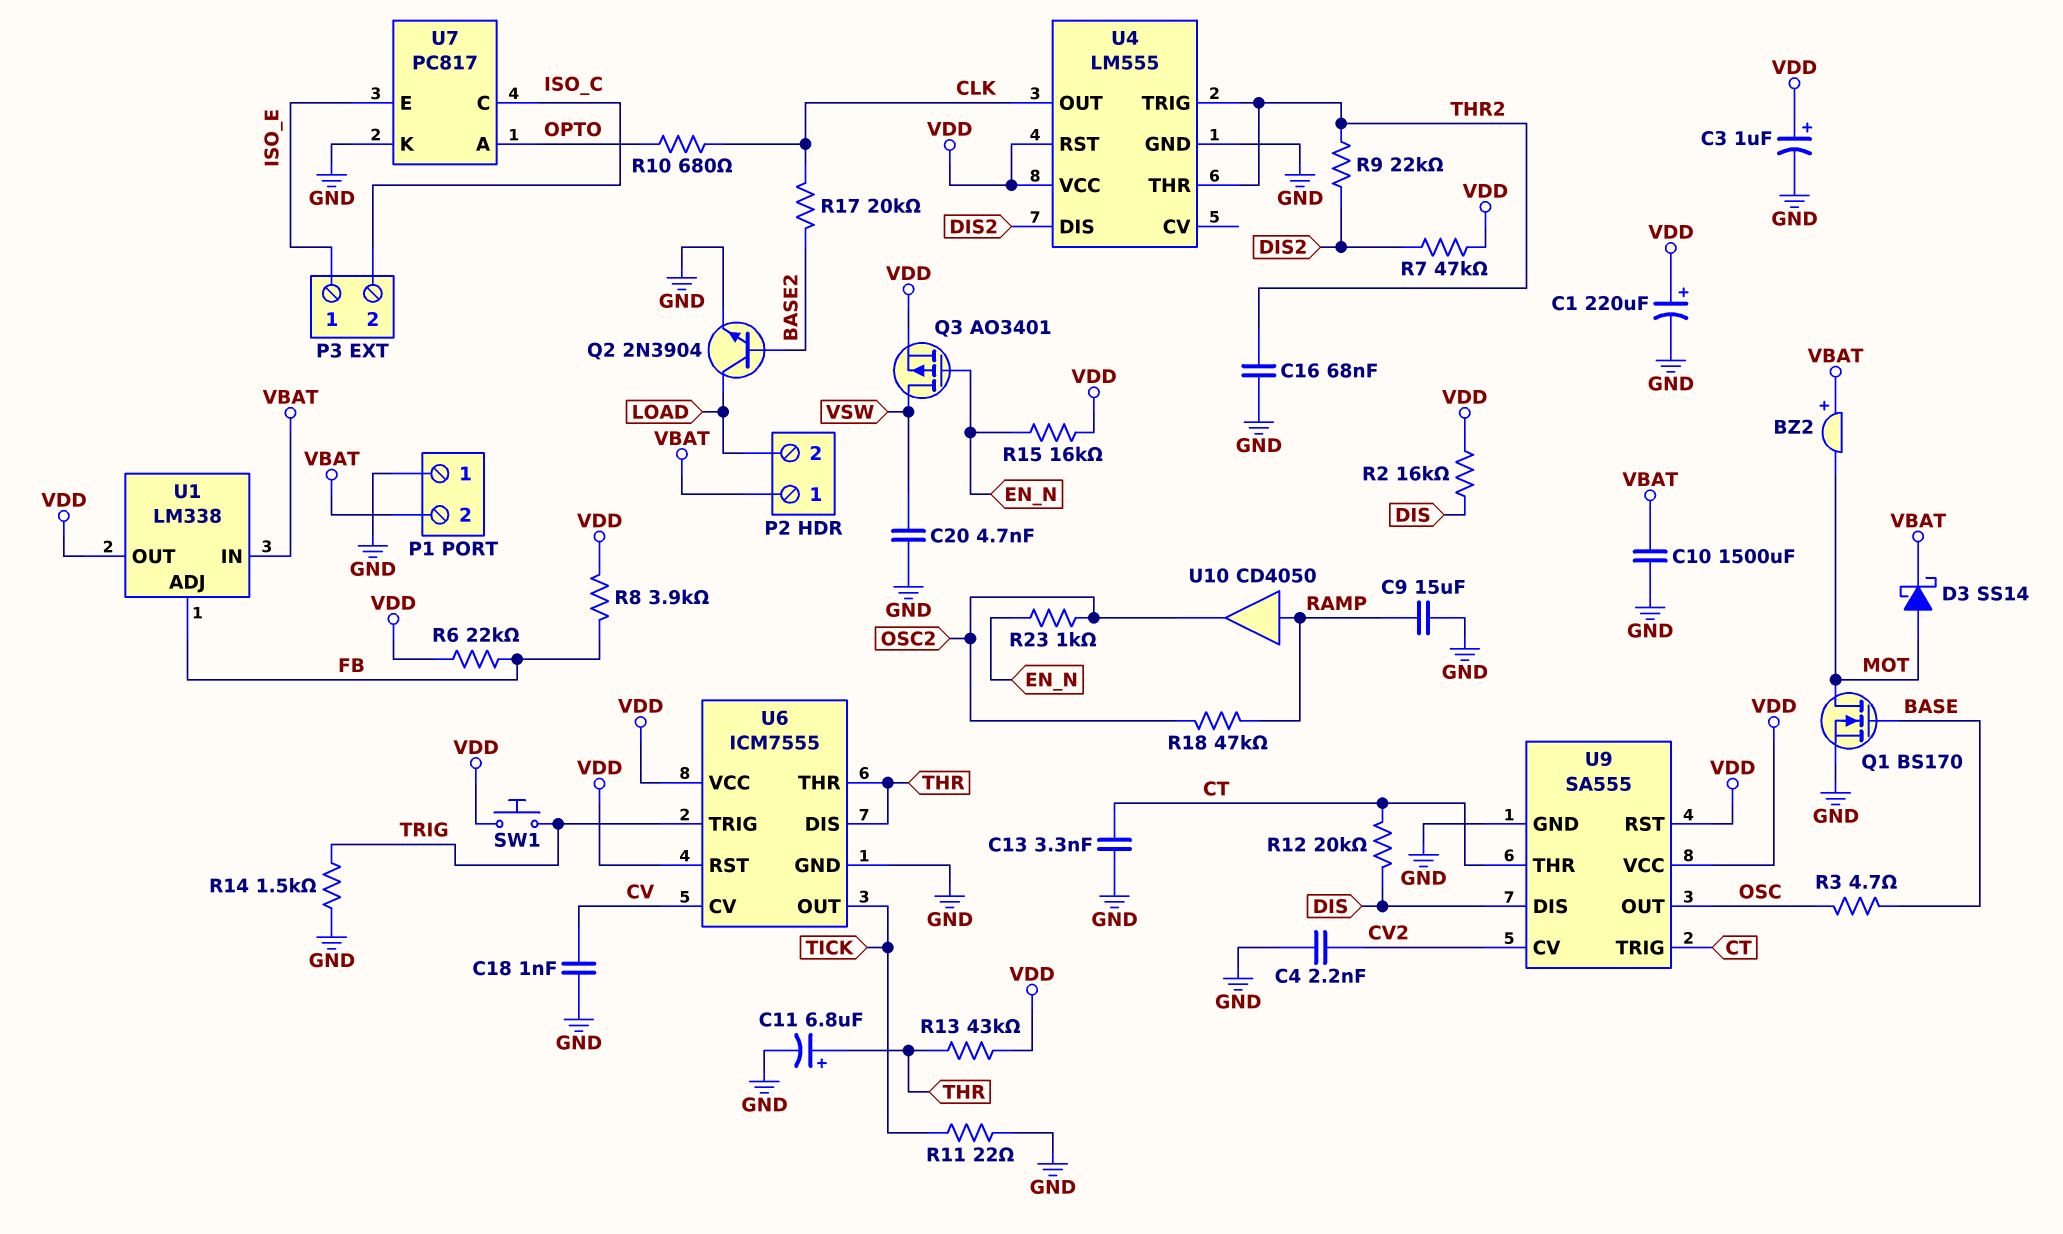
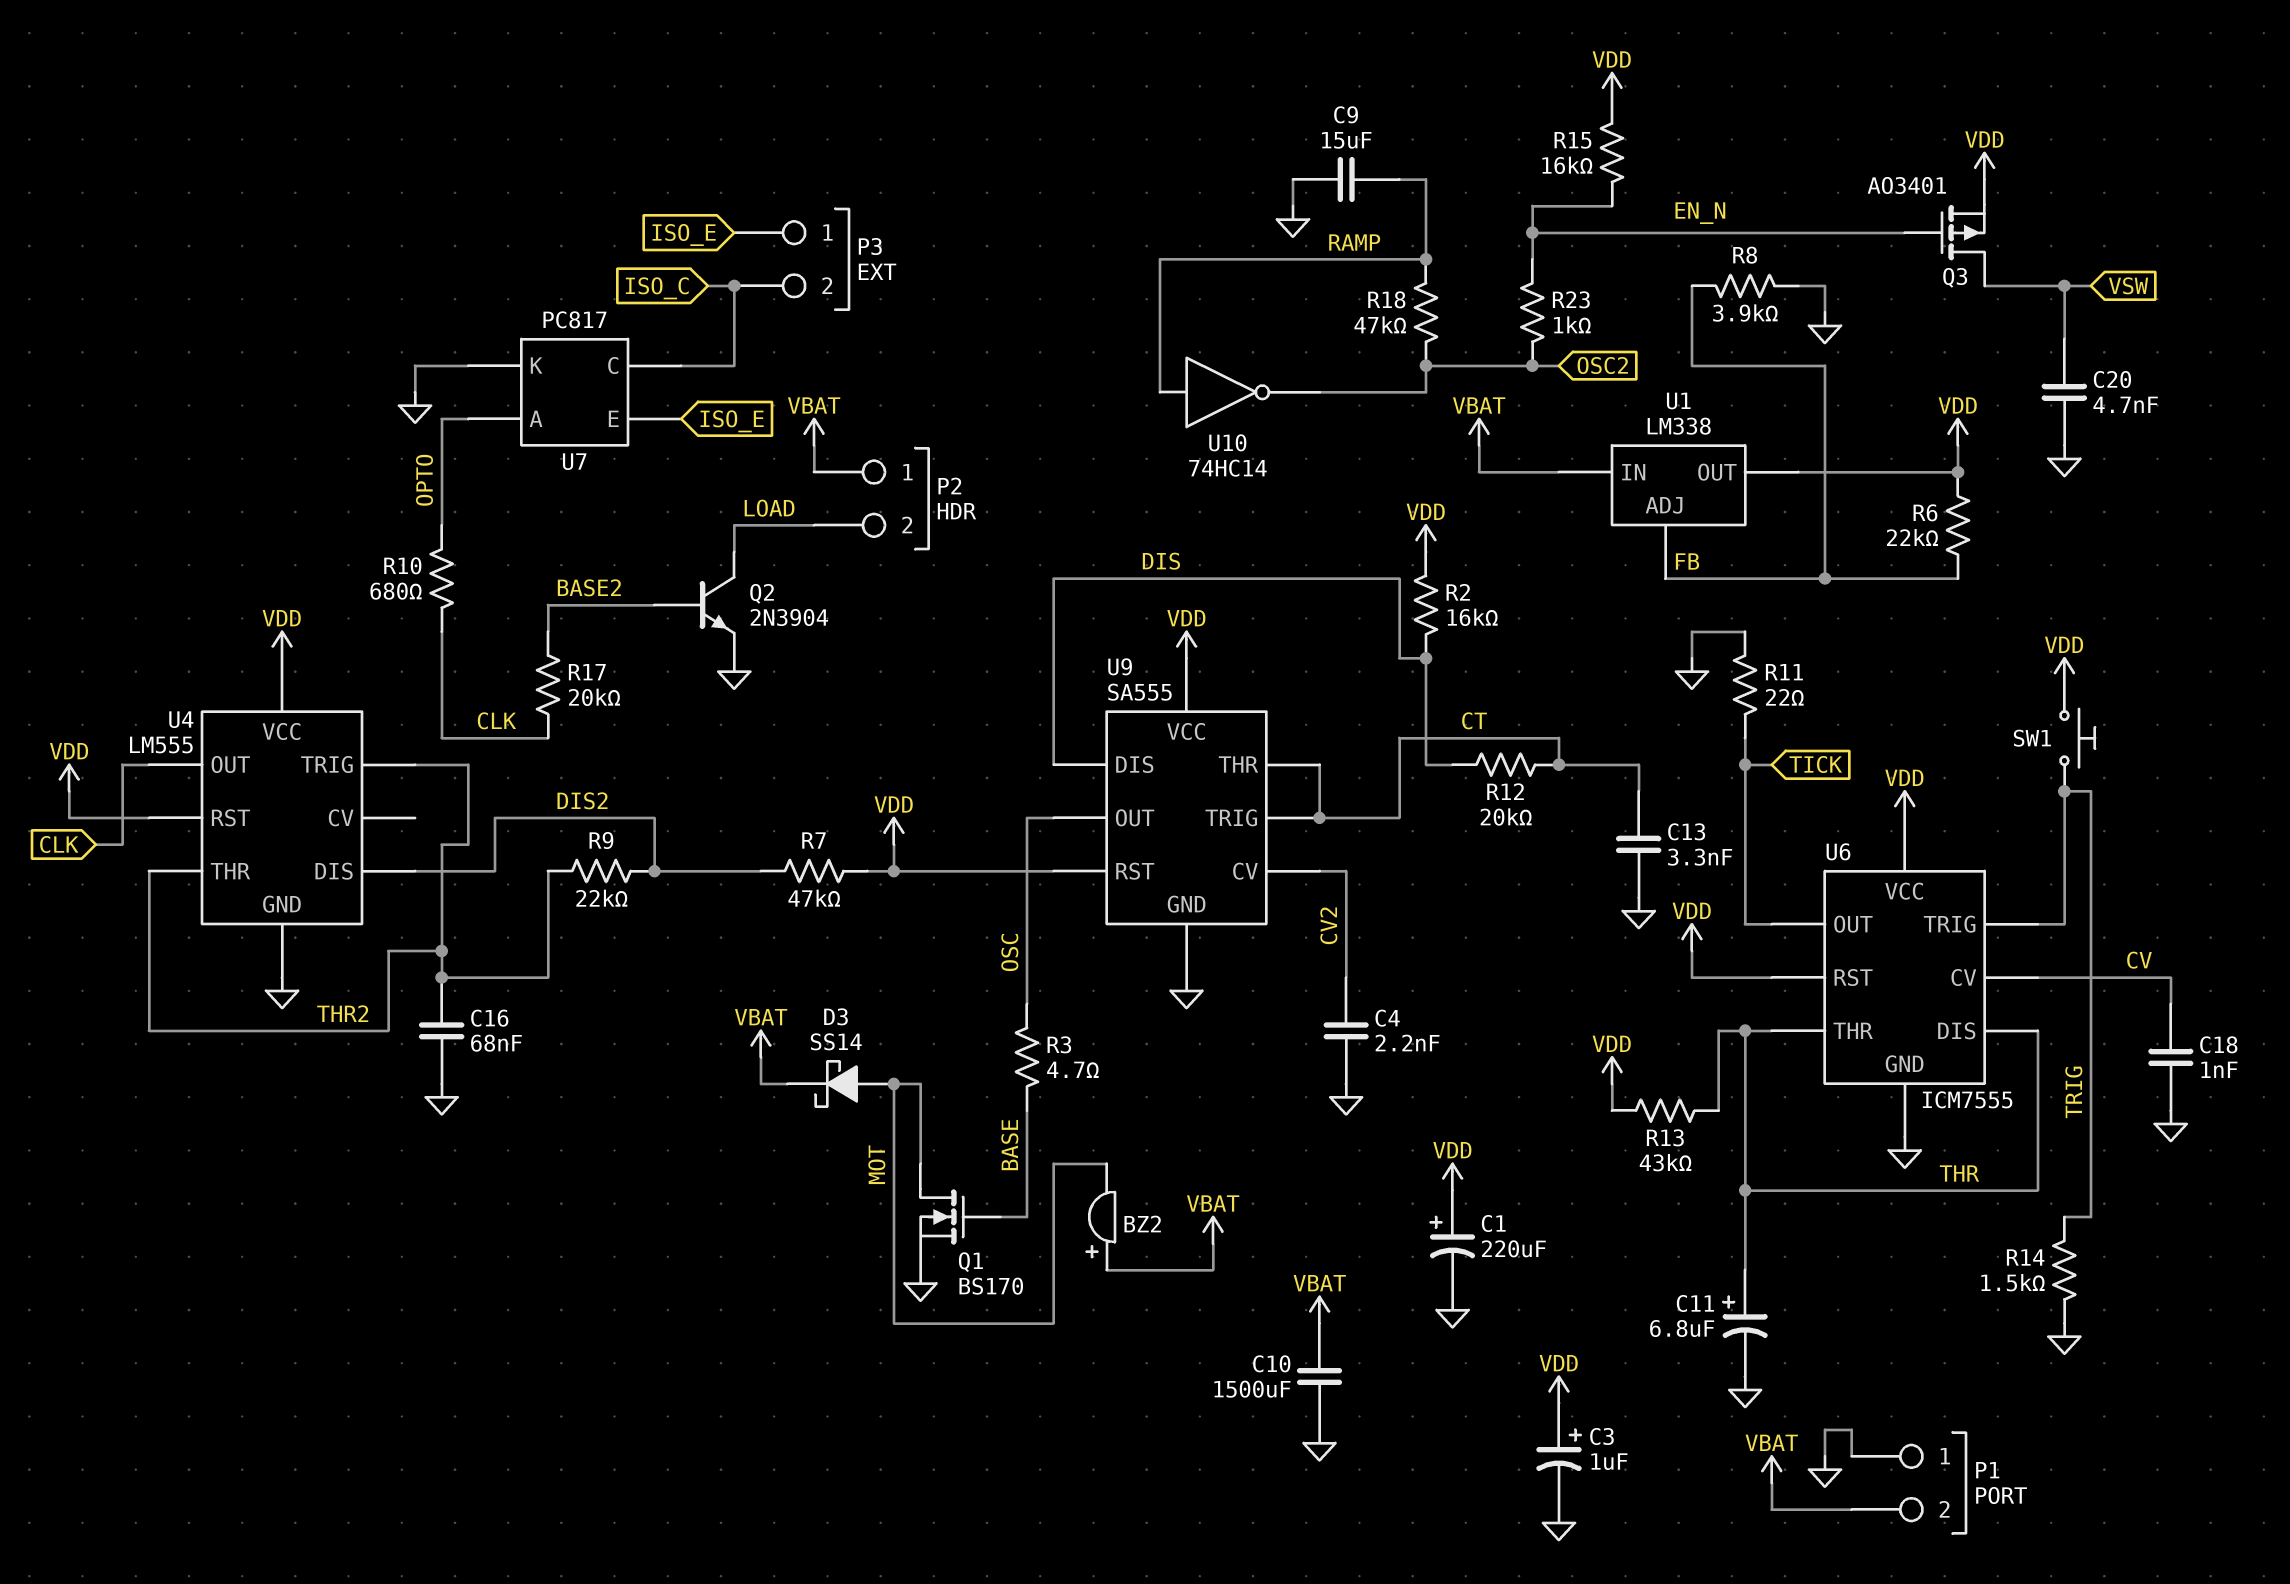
R8: 3.9k (FB, VDD) -> 3.9k (FB, GND)
U10: buffer CD4050 (in RAMP, out OSC2) -> NOT 74HC14 (in RAMP, out OSC2)

